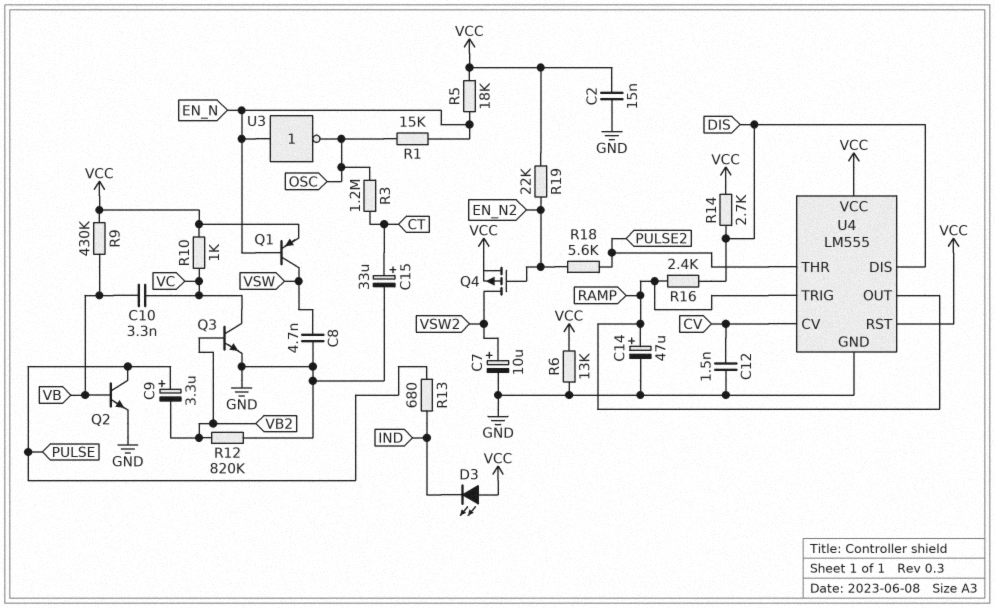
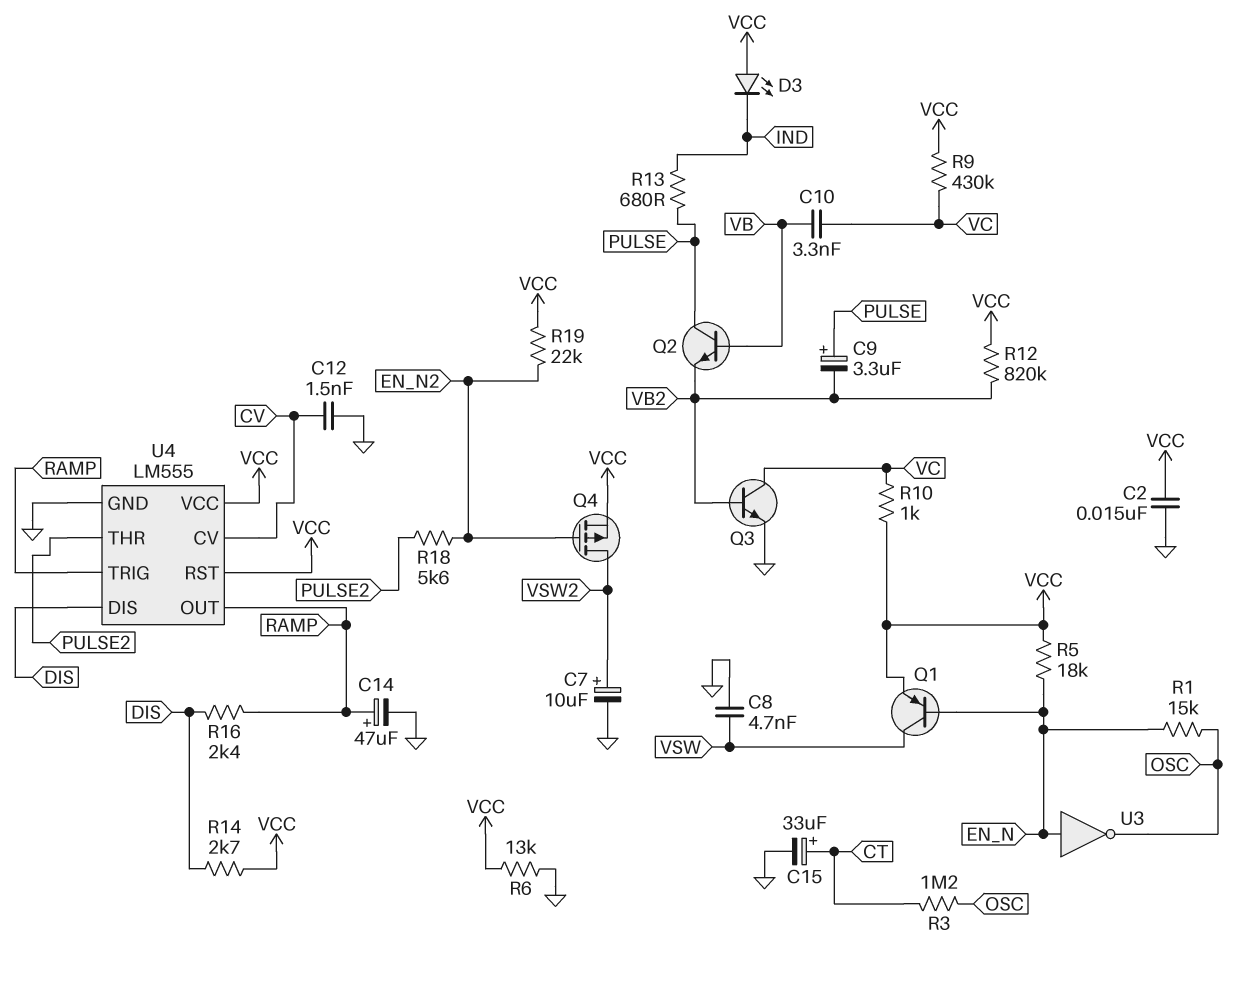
Q2: NPN (B VB, C PULSE, E GND) -> NPN (B VB, C PULSE, E VB2)
R9: 430k (VB, VCC) -> 430k (VC, VCC)
R12: 820k (GND, VB2) -> 820k (VB2, VCC)

